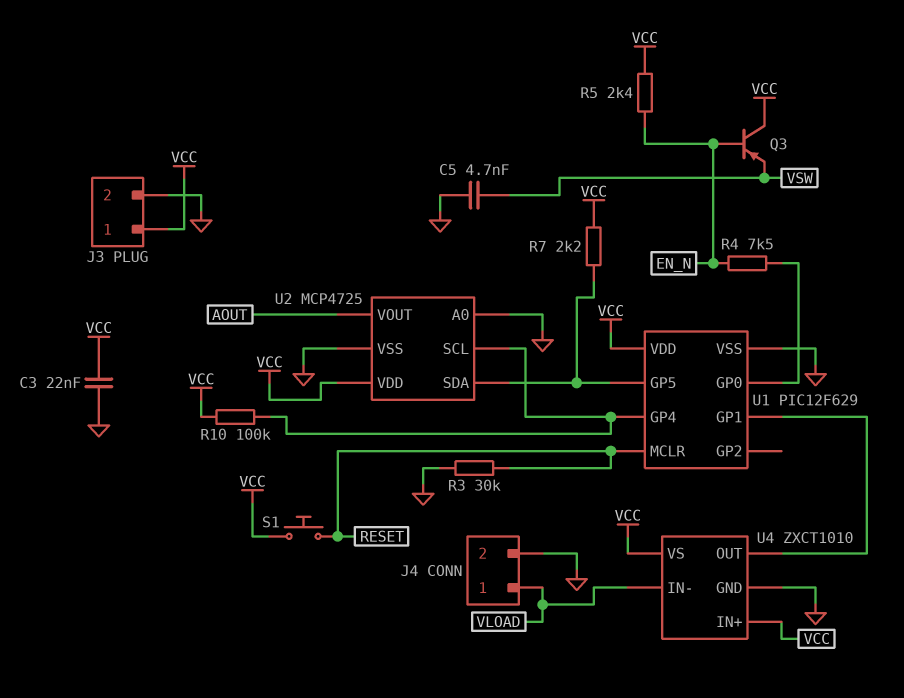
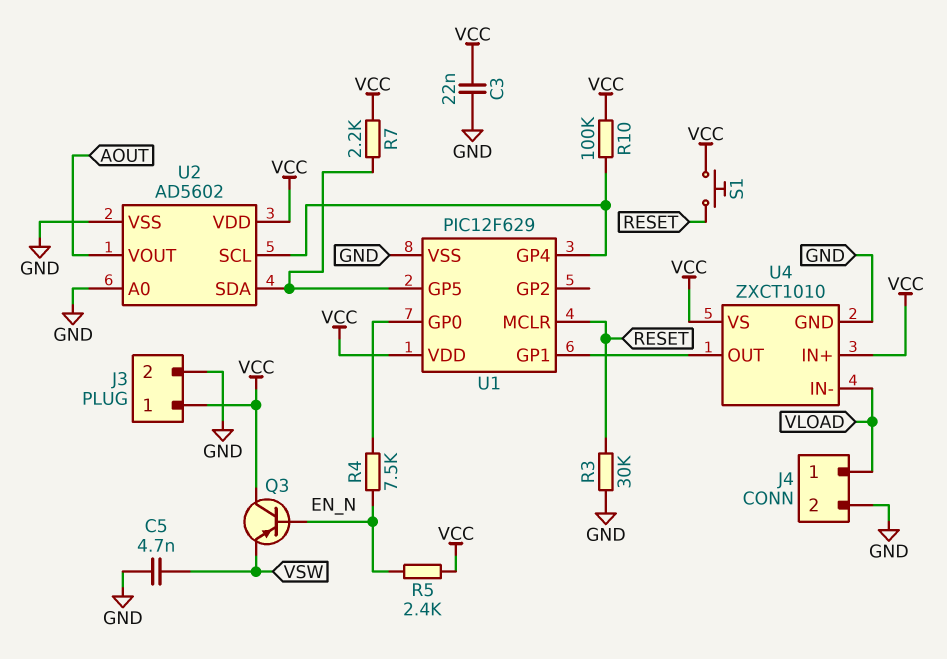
U2: MCP4725 -> AD5602

